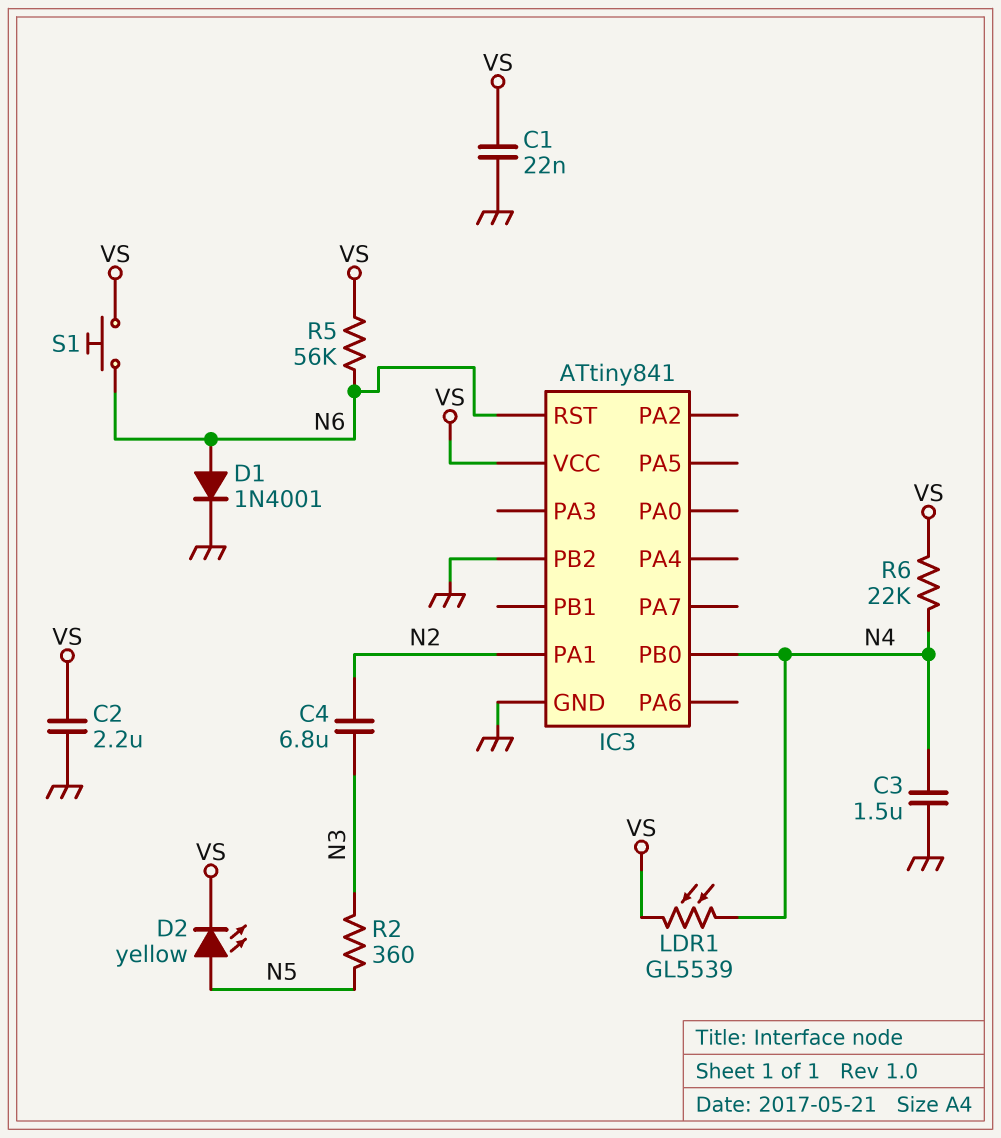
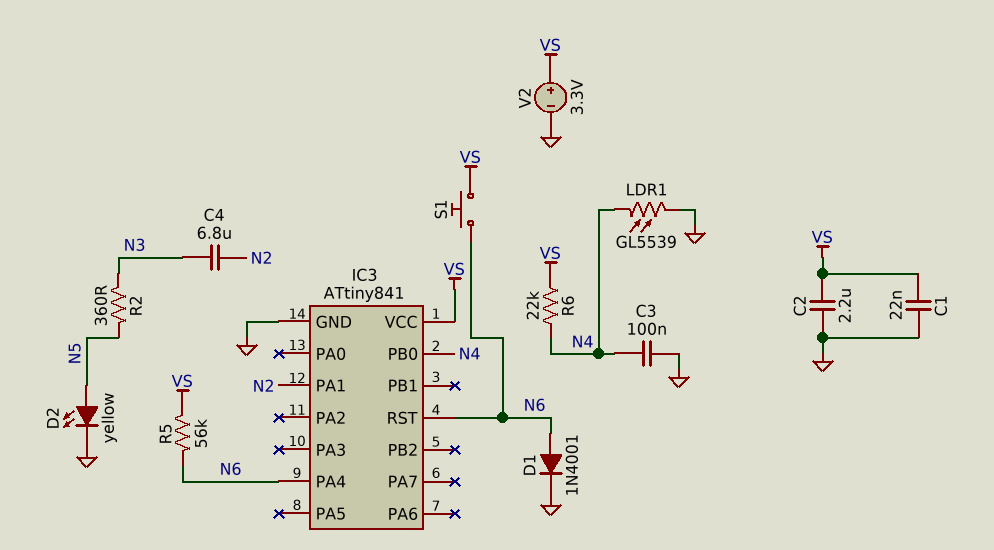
C3: 1.5uF (GND, N4) -> 100nF (GND, N4)
D2: LED yellow (A N5, K VS) -> LED yellow (A N5, K GND)
IC3 pin PA4: none -> N6
IC3 pin PB2: GND -> none
LDR1: GL5539 (N4, VS) -> GL5539 (GND, N4)
V2: none -> 3.3V (plus VS, minus GND)

